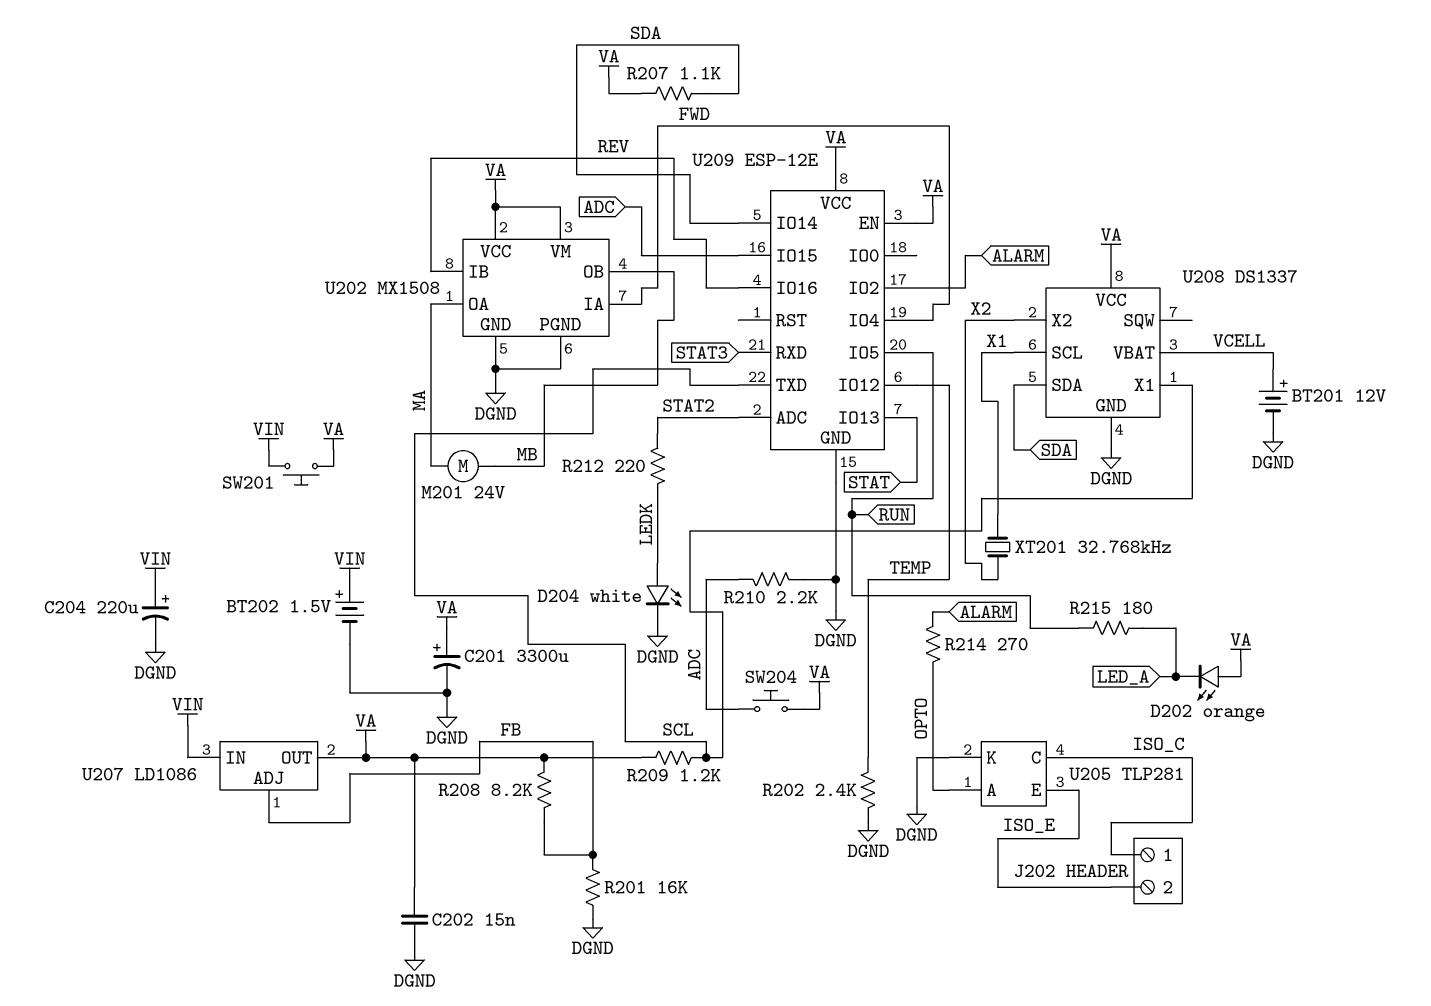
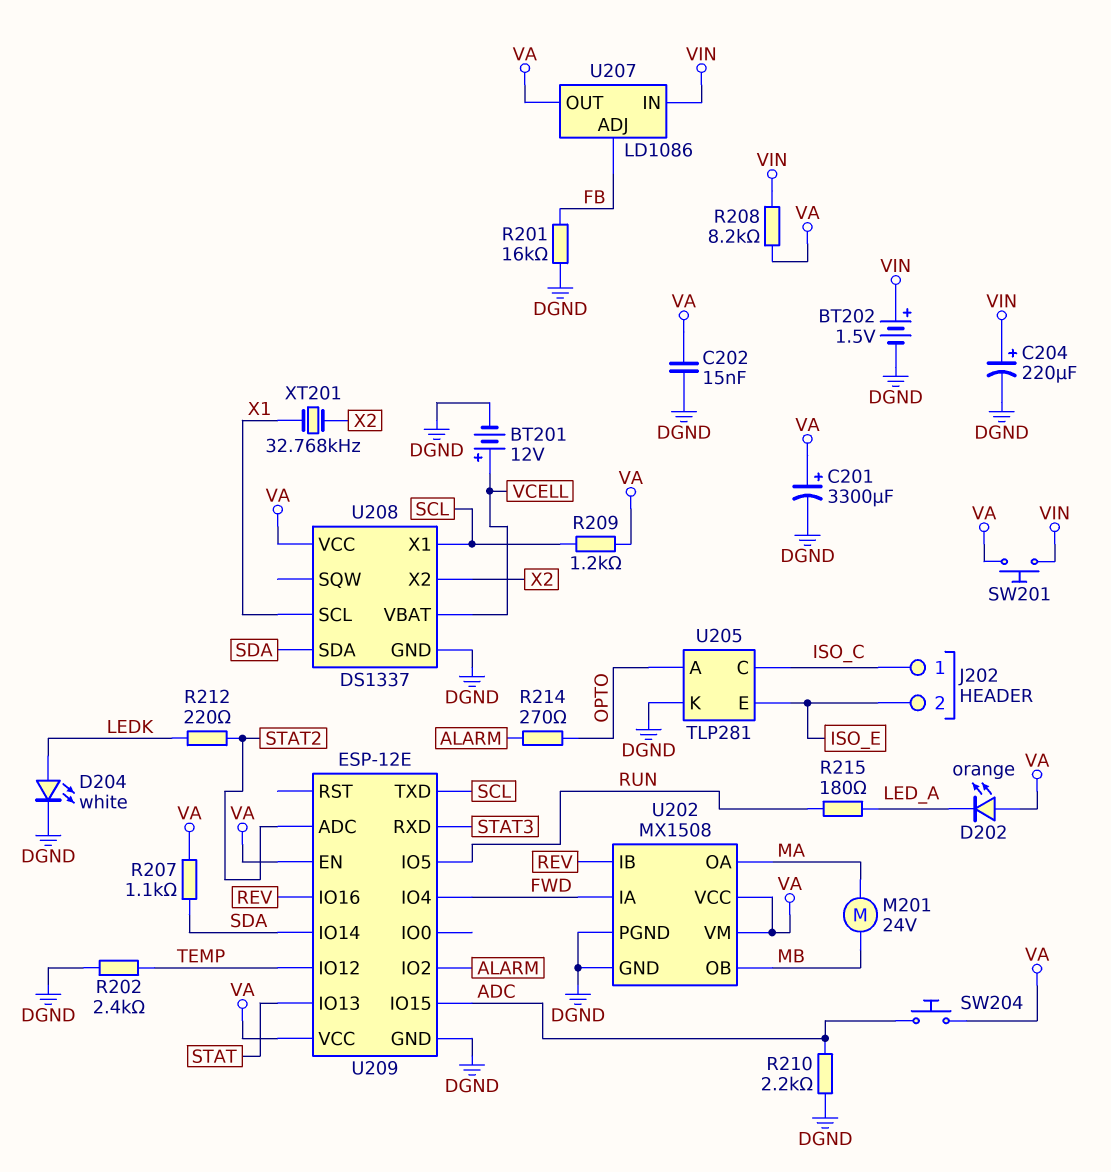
R208: 8.2k (FB, VA) -> 8.2k (VA, VIN)

